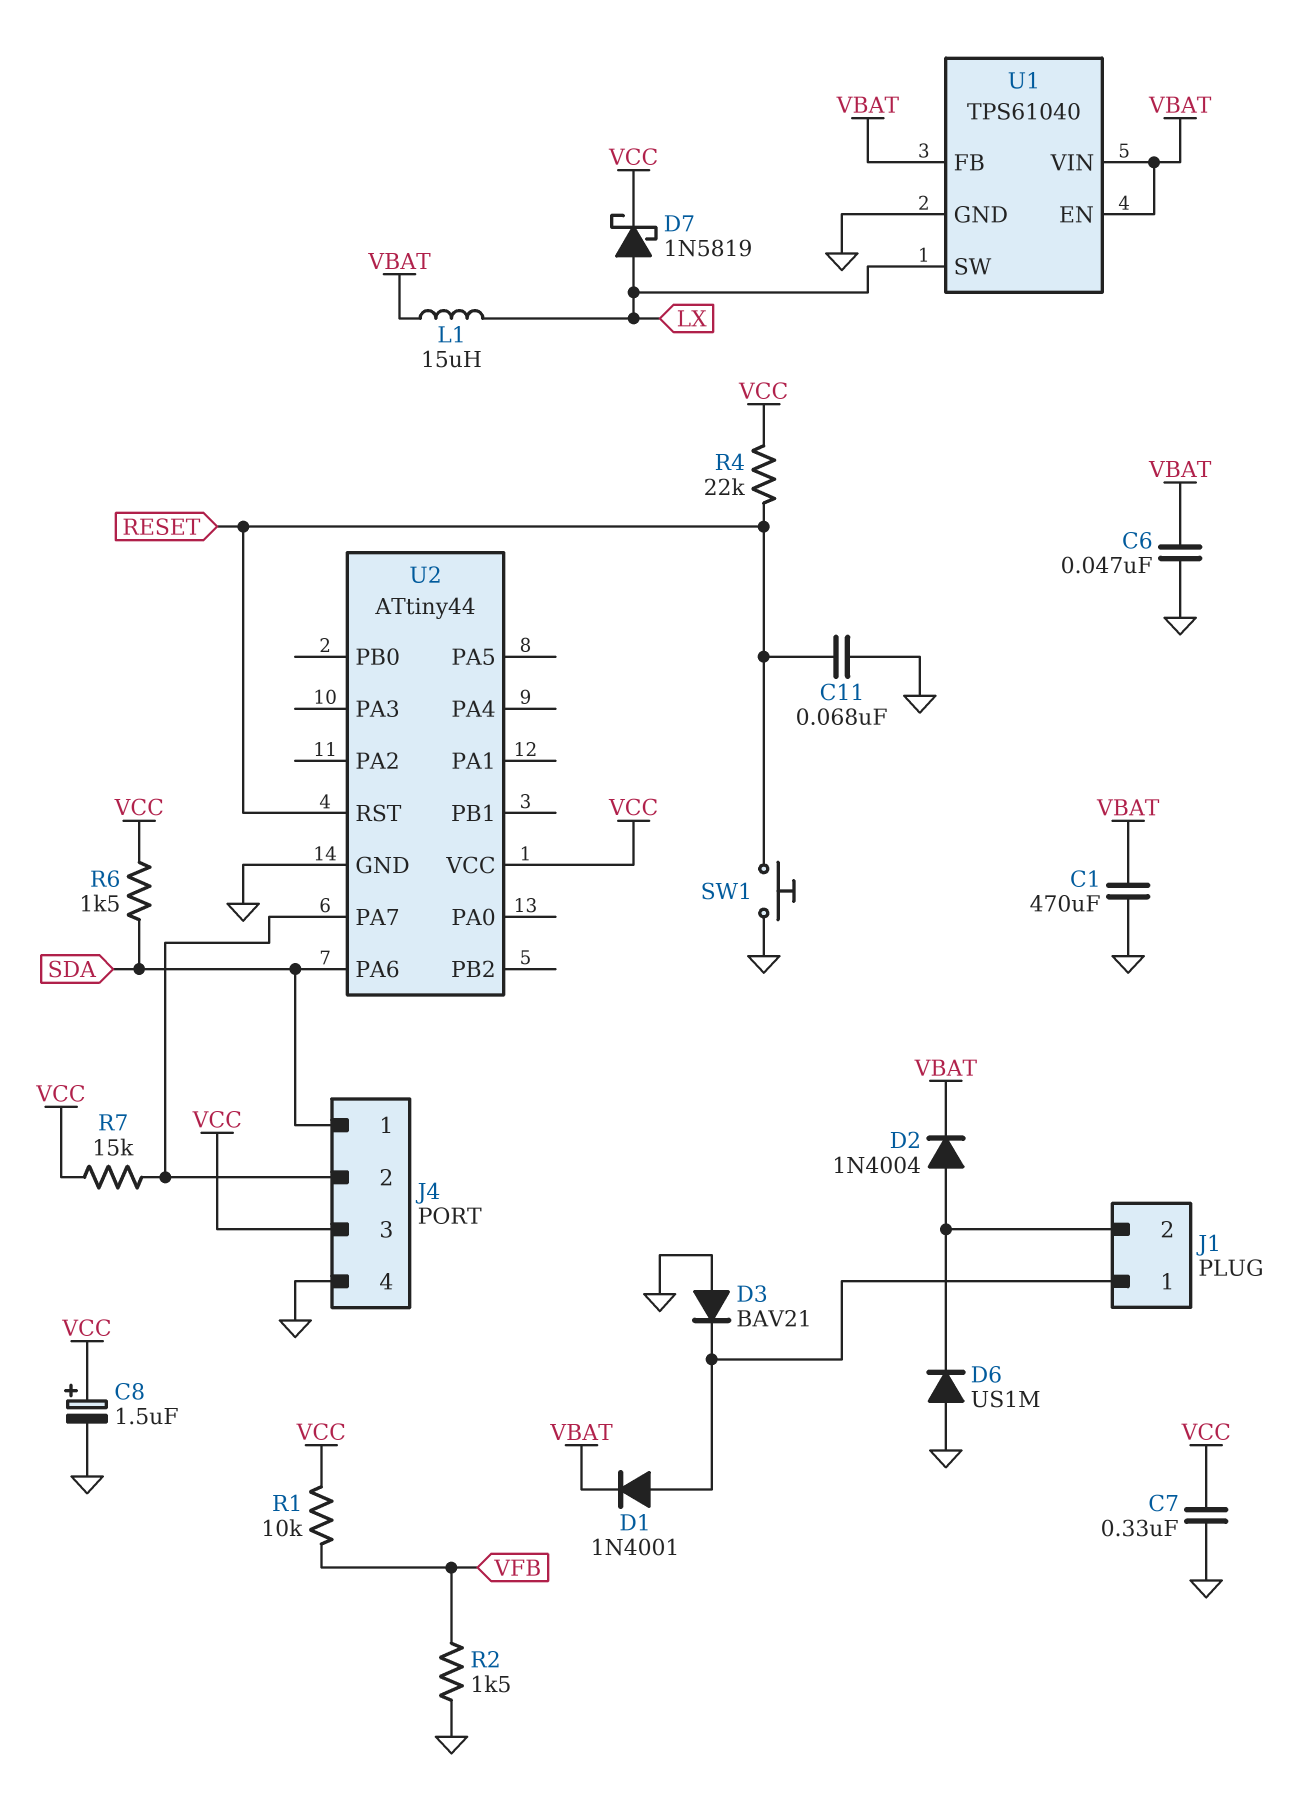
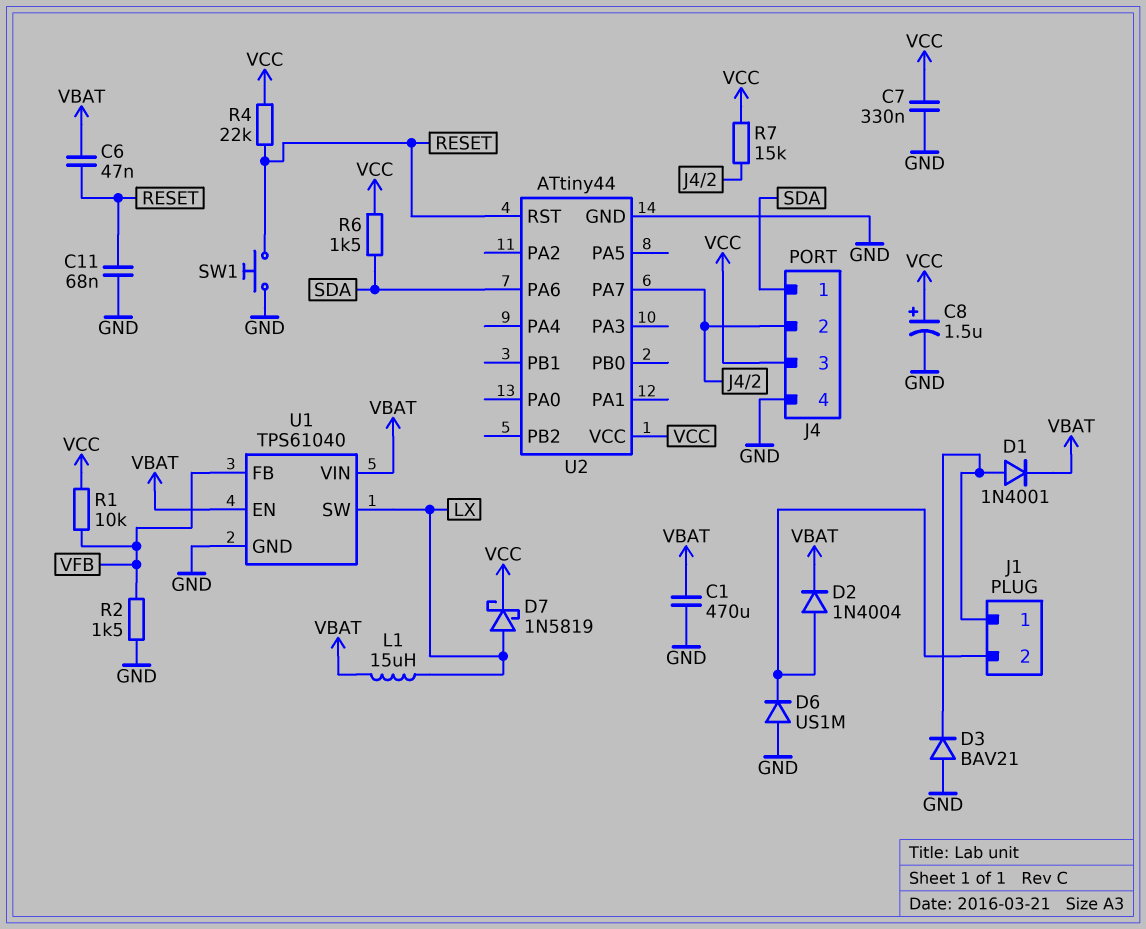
C6: 47nF (GND, VBAT) -> 47nF (RESET, VBAT)
U1 pin FB: VBAT -> VFB

